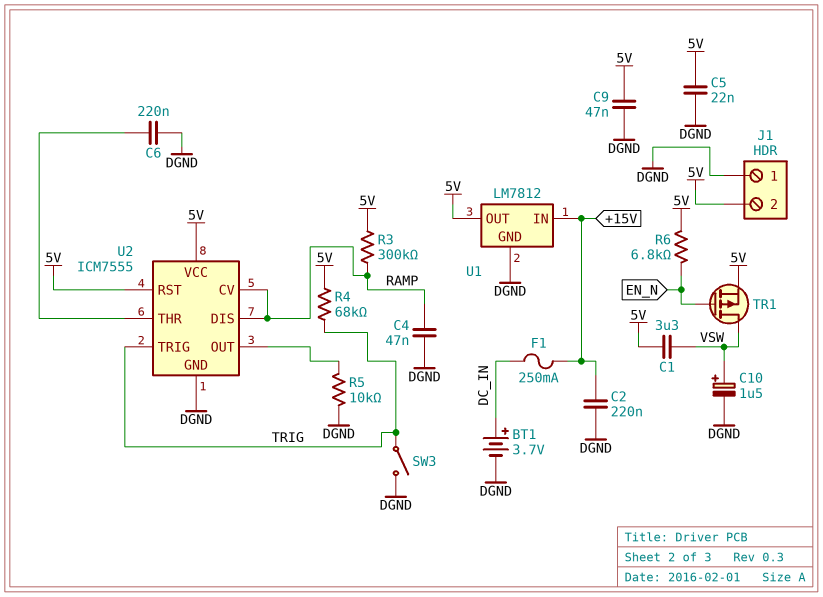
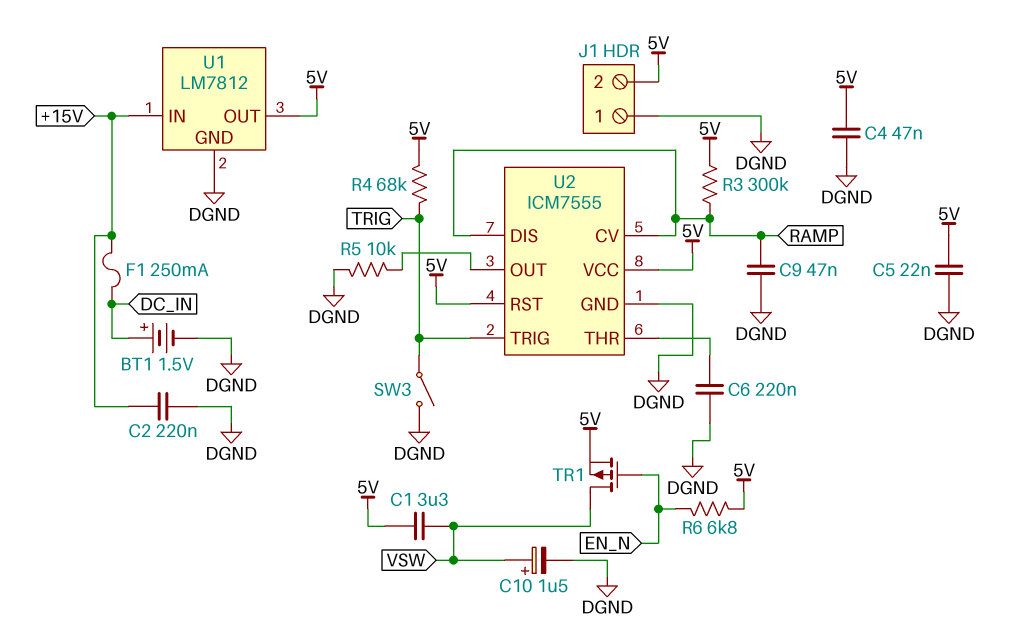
BT1: 3.7V (plus DC_IN, minus DGND) -> 1.5V (plus DC_IN, minus DGND)
C4: 47nF (DGND, RAMP) -> 47nF (5V, DGND)
C9: 47nF (5V, DGND) -> 47nF (DGND, RAMP)

